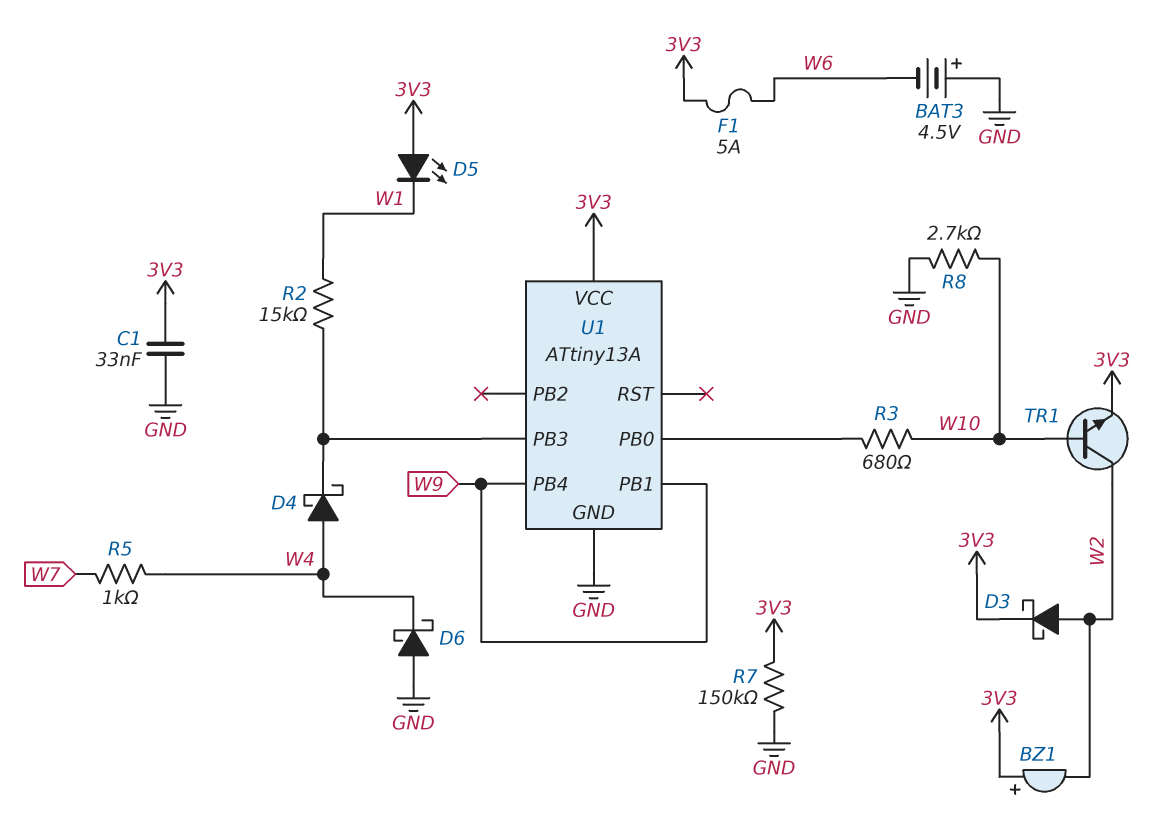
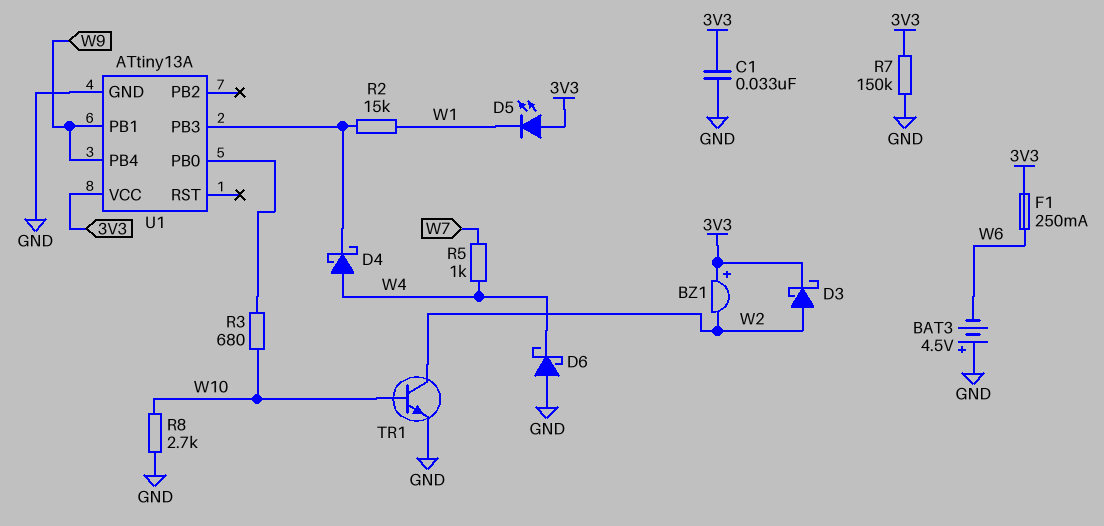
F1: 5A (3V3, W6) -> 250mA (3V3, W6)
TR1: NPN (B W10, C W2, E 3V3) -> NPN (B W10, C W2, E GND)

